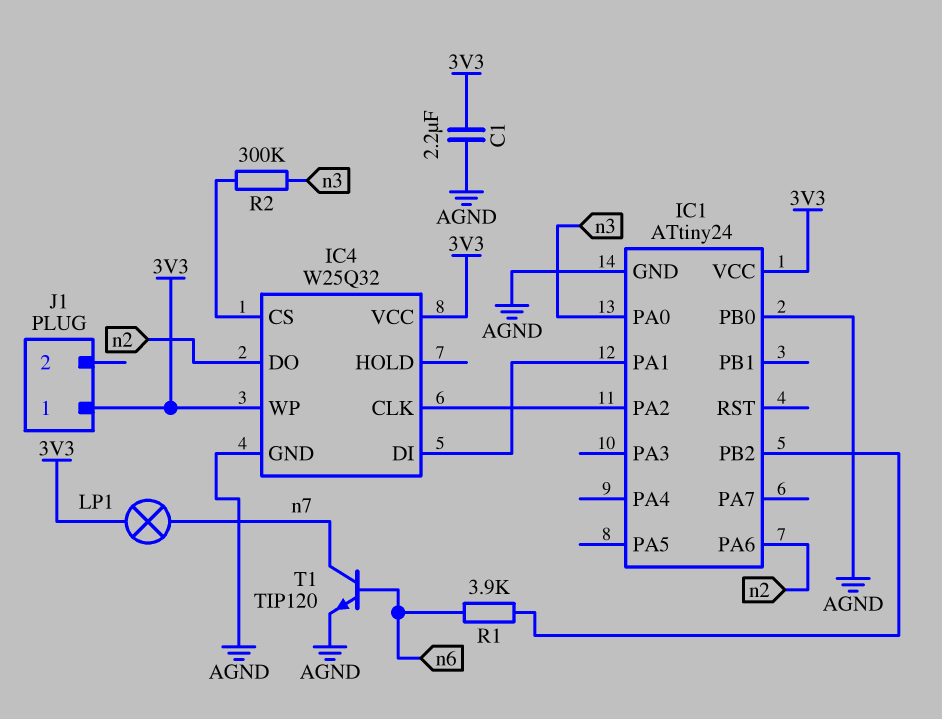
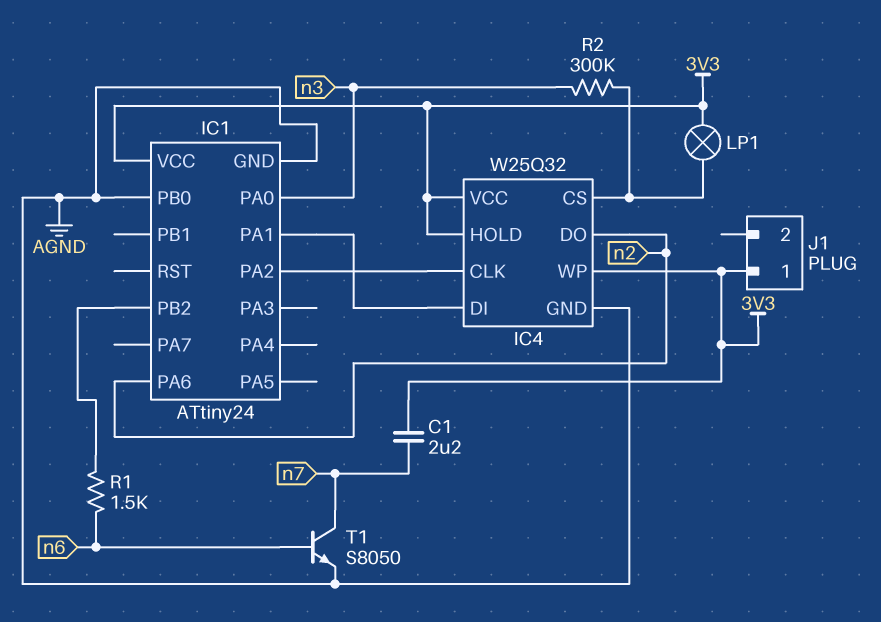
C1: 2.2uF (3V3, AGND) -> 2.2uF (3V3, n7)
IC4 pin HOLD: none -> 3V3
LP1: lamp (3V3, n7) -> lamp (3V3, IC4/CS)
R1: 3.9k (IC1/PB2, n6) -> 1.5k (IC1/PB2, n6)
T1: NPN TIP120 (B n6, C n7, E AGND) -> NPN S8050 (B n6, C n7, E AGND)

